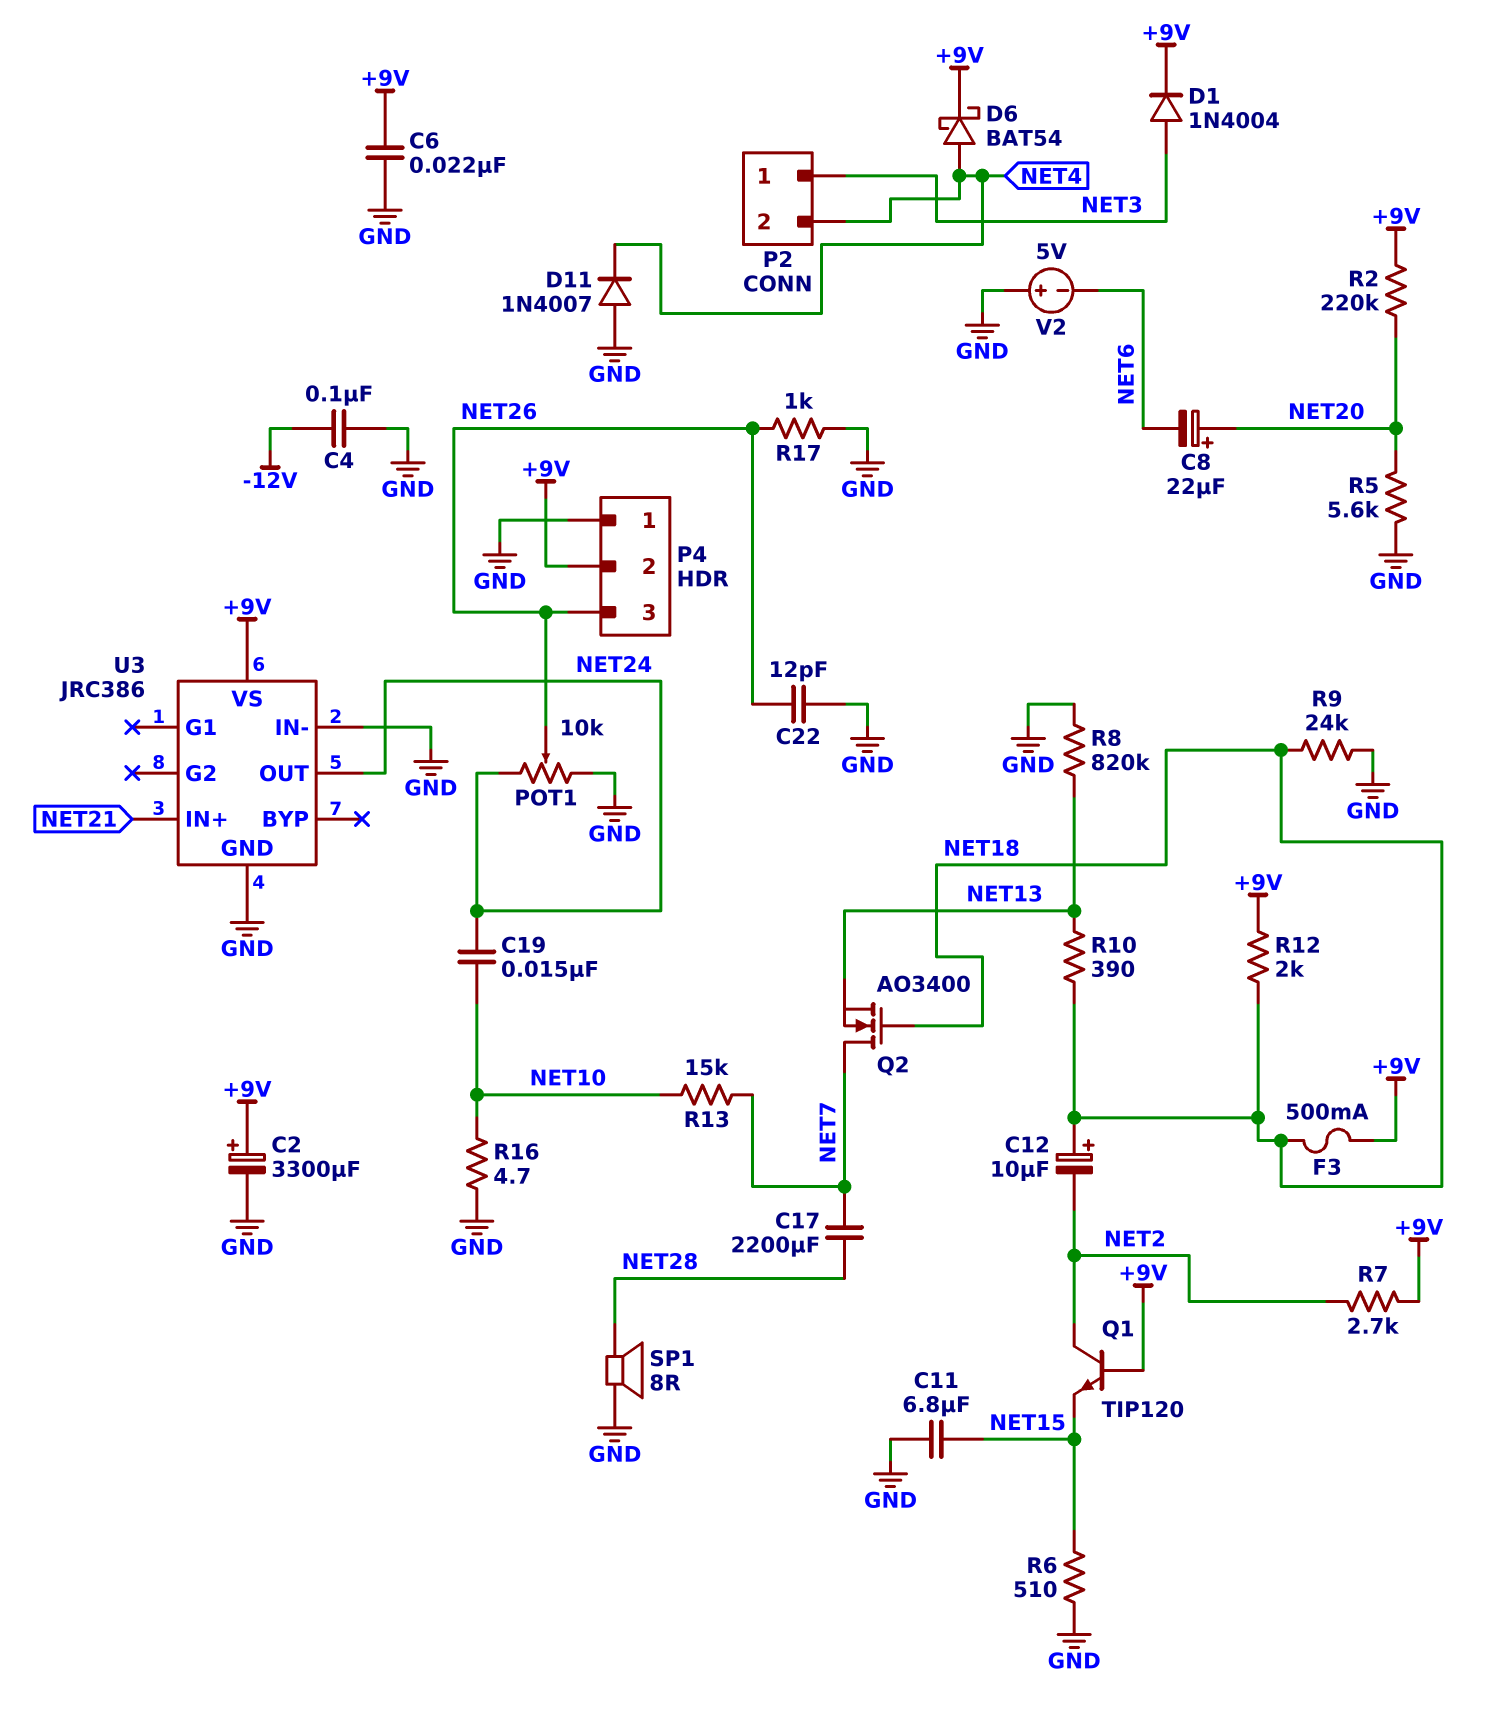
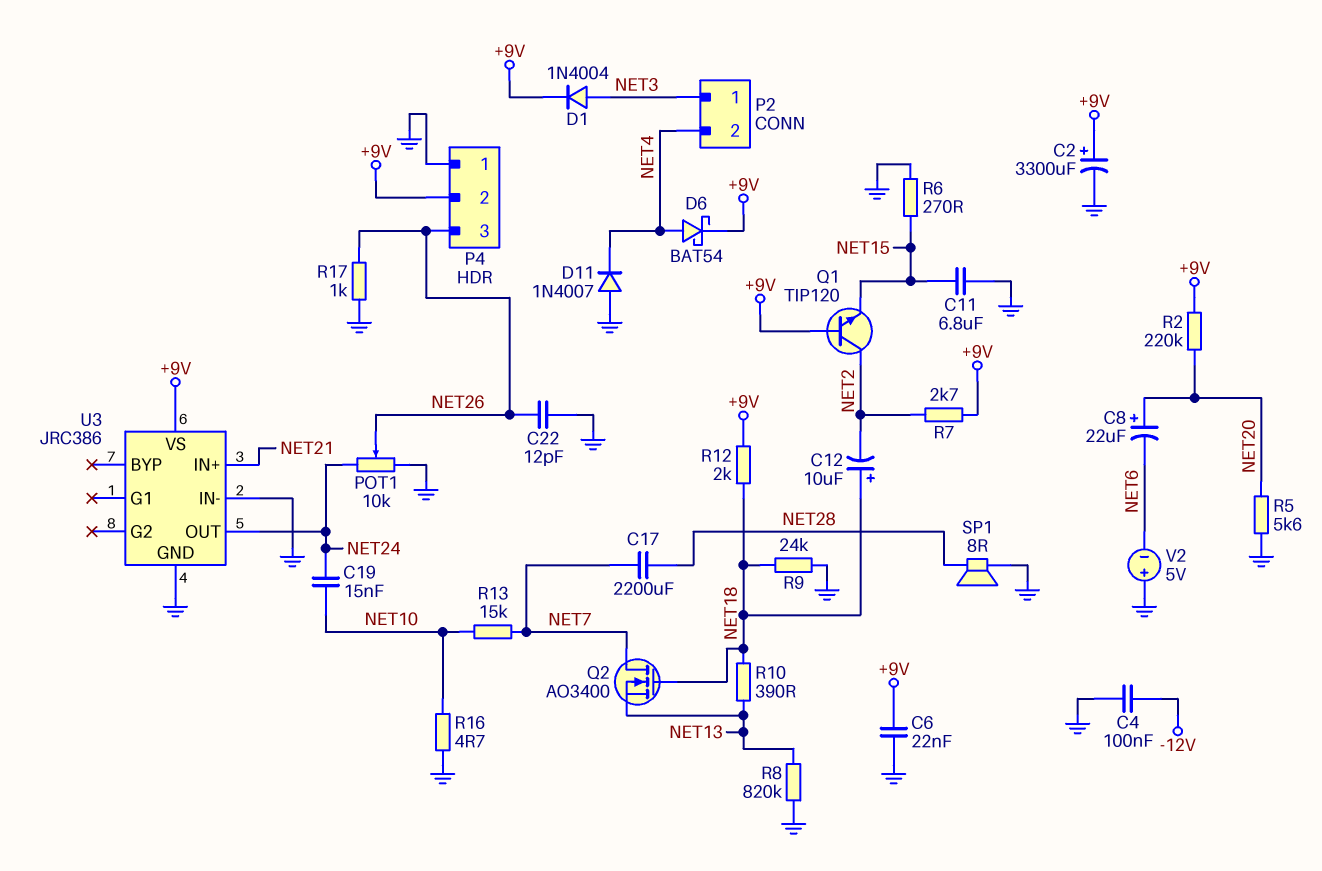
F3: 500mA (+9V, NET18) -> none
R6: 510 (GND, NET15) -> 270 (GND, NET15)

